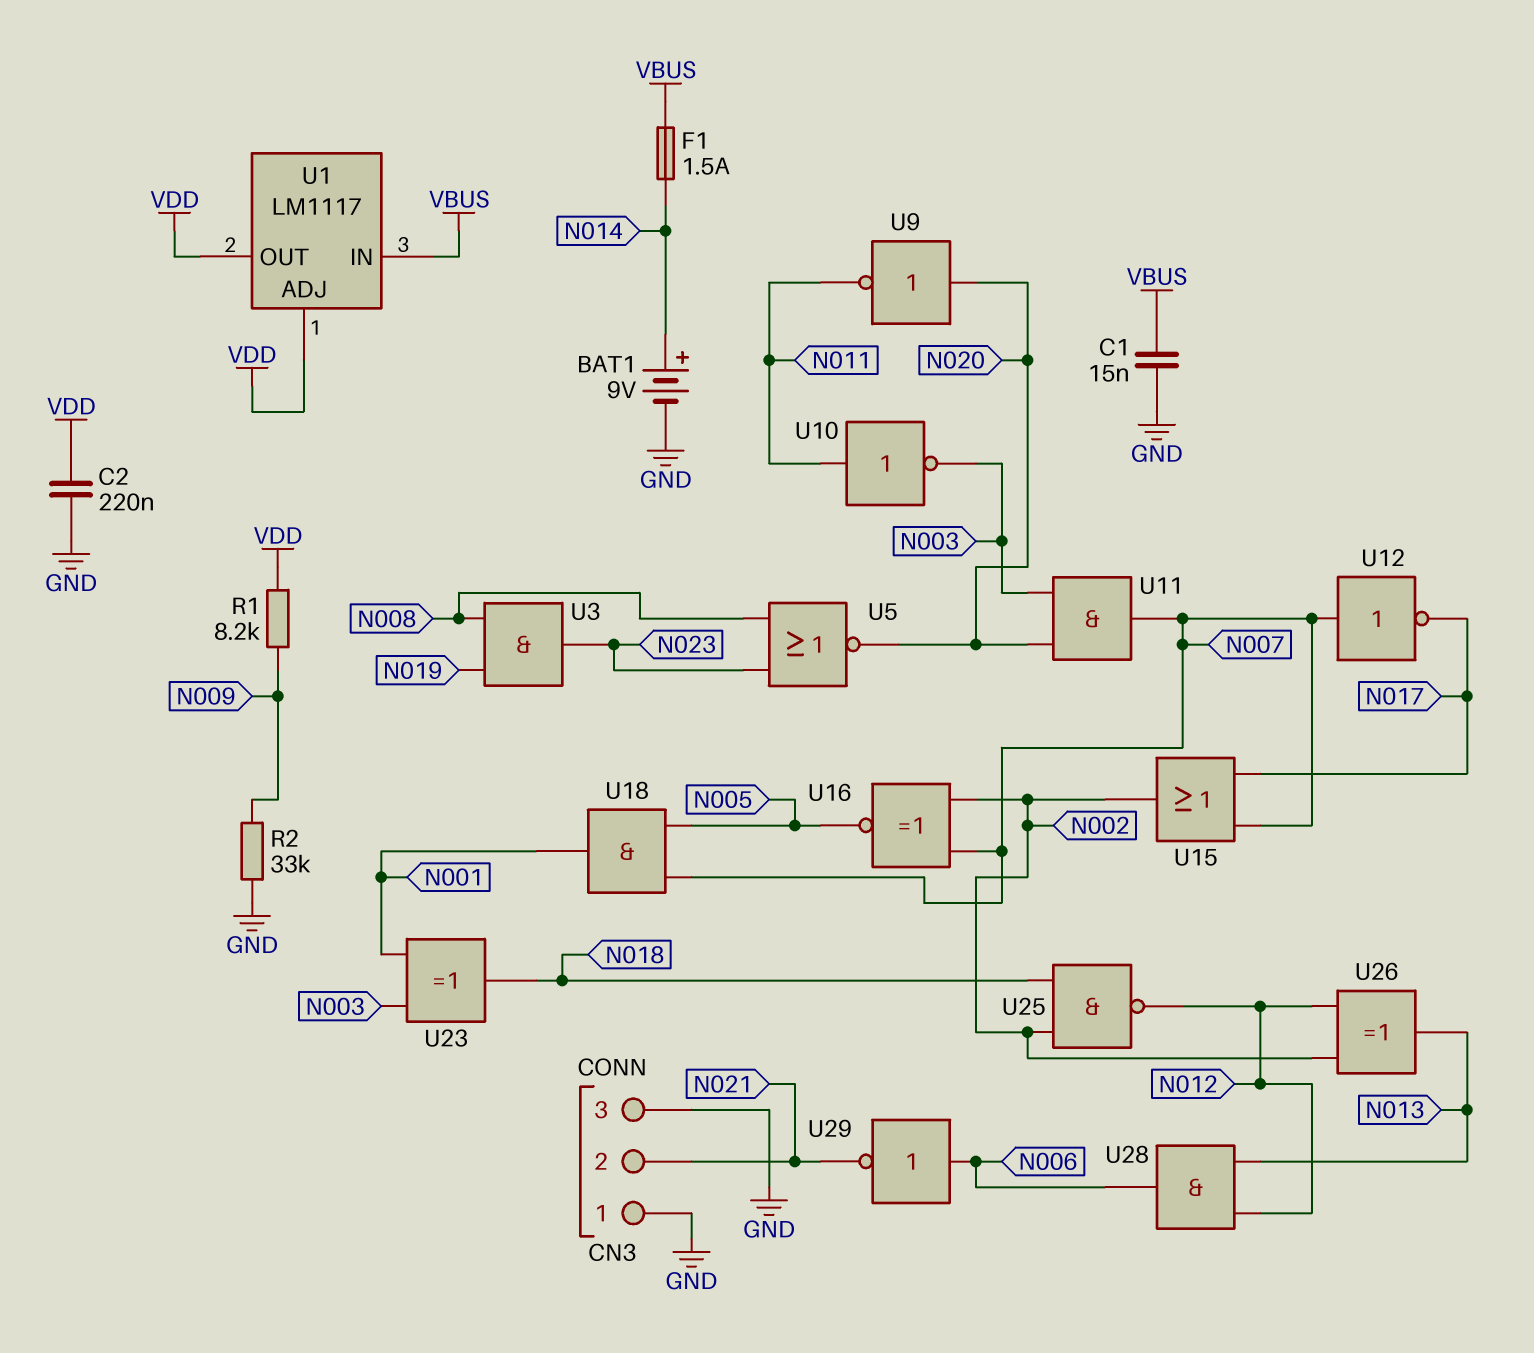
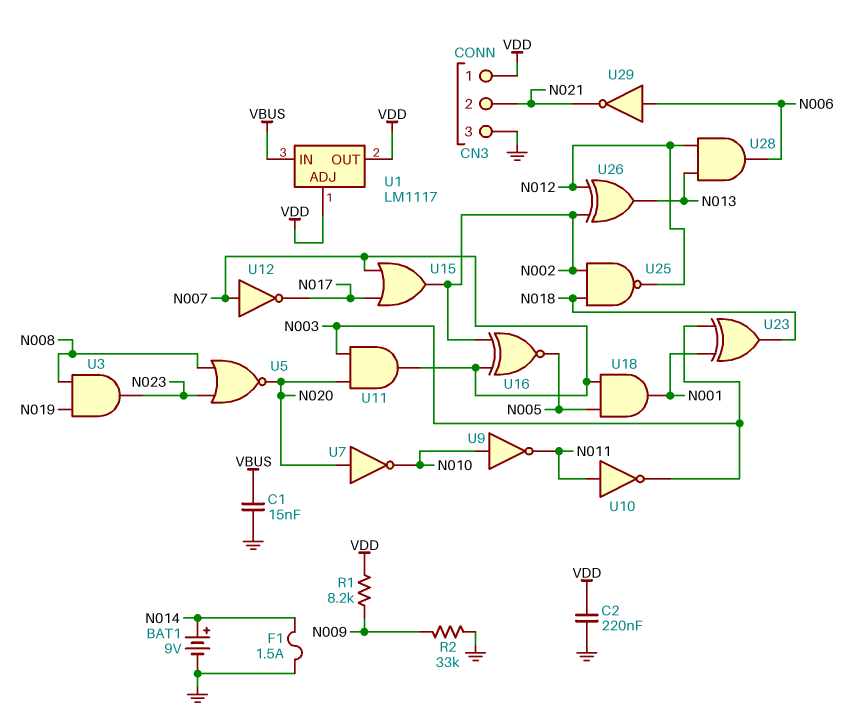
CN3 pin 1: GND -> VDD
F1: 1.5A (N014, VBUS) -> 1.5A (GND, N014)
U7: none -> NOT (in N020, out N010)
U9: NOT (in N020, out N011) -> NOT (in N010, out N011)

